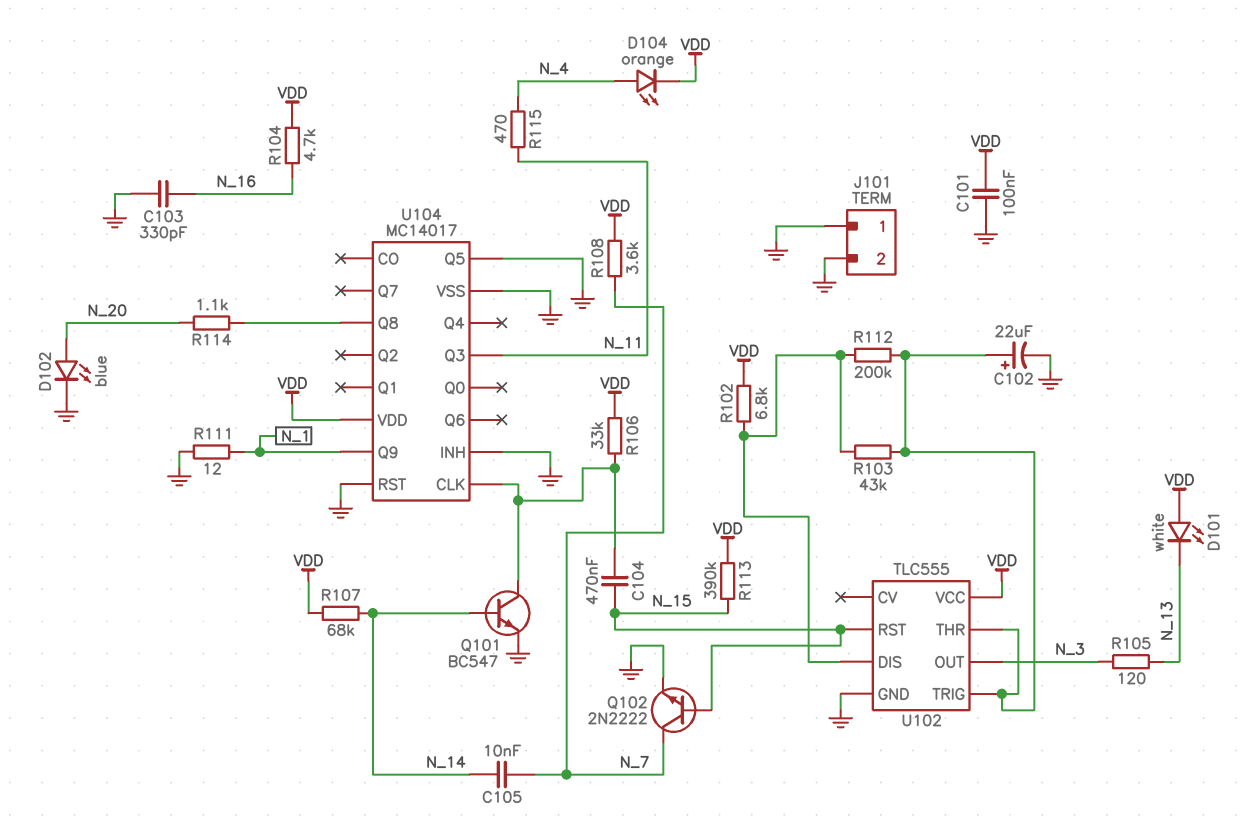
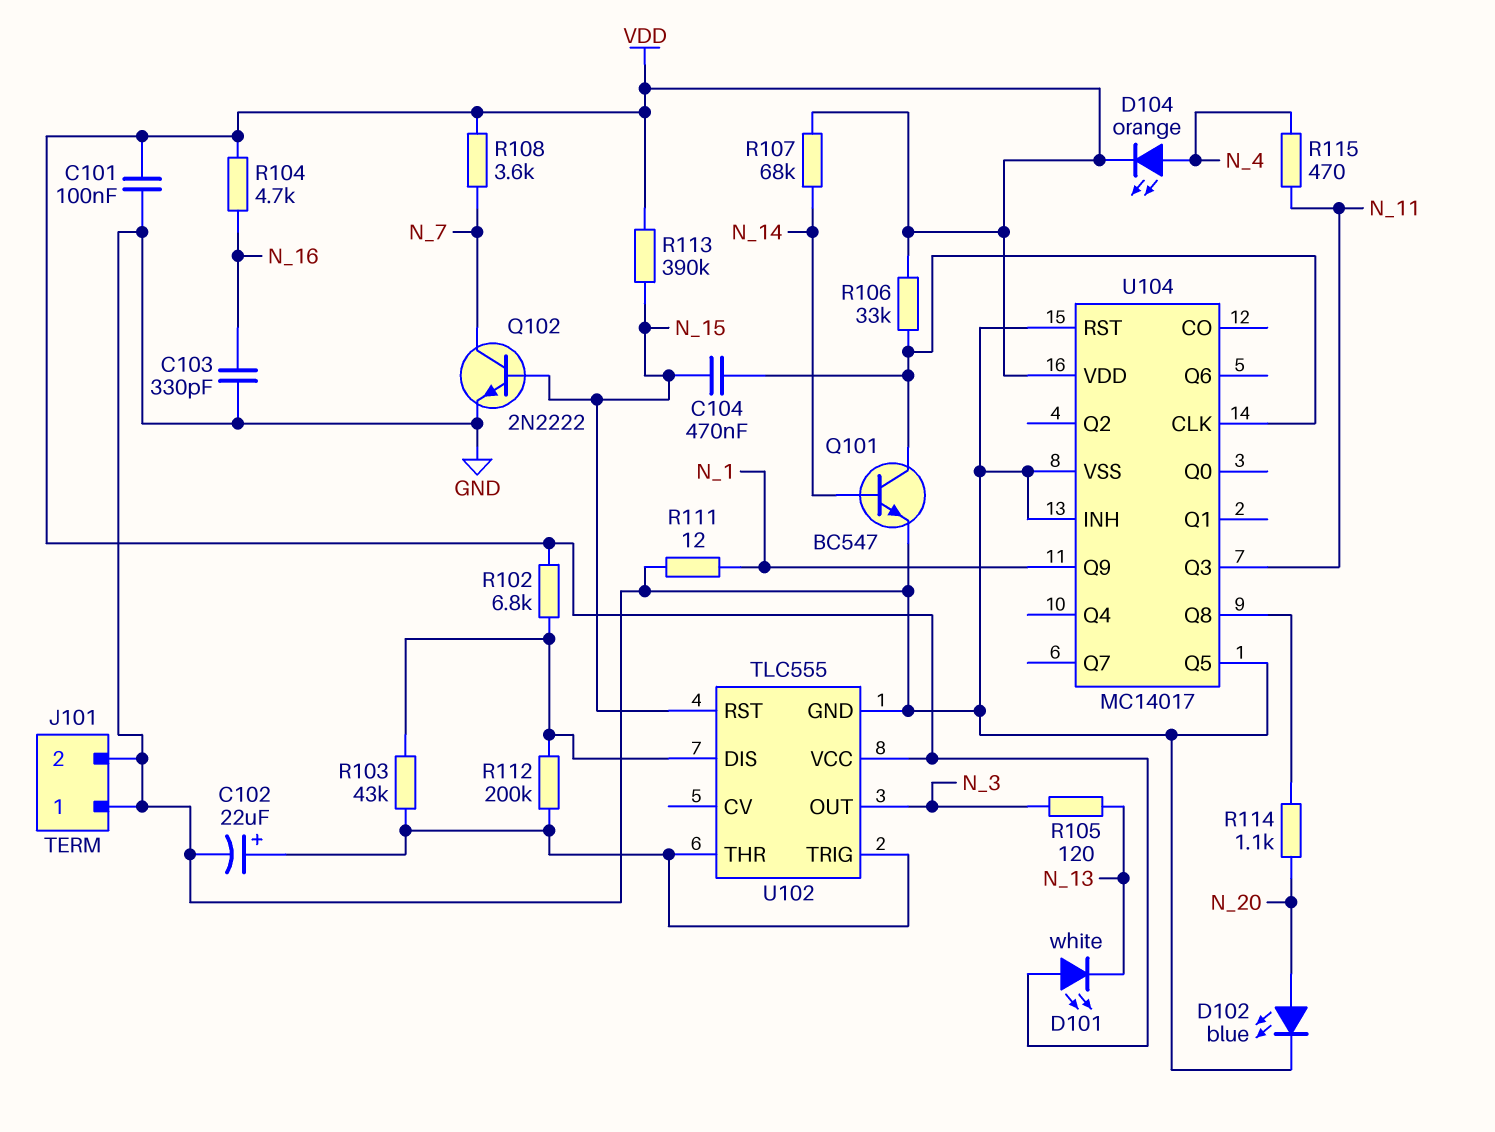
C105: 10nF (N_7, N_14) -> none

